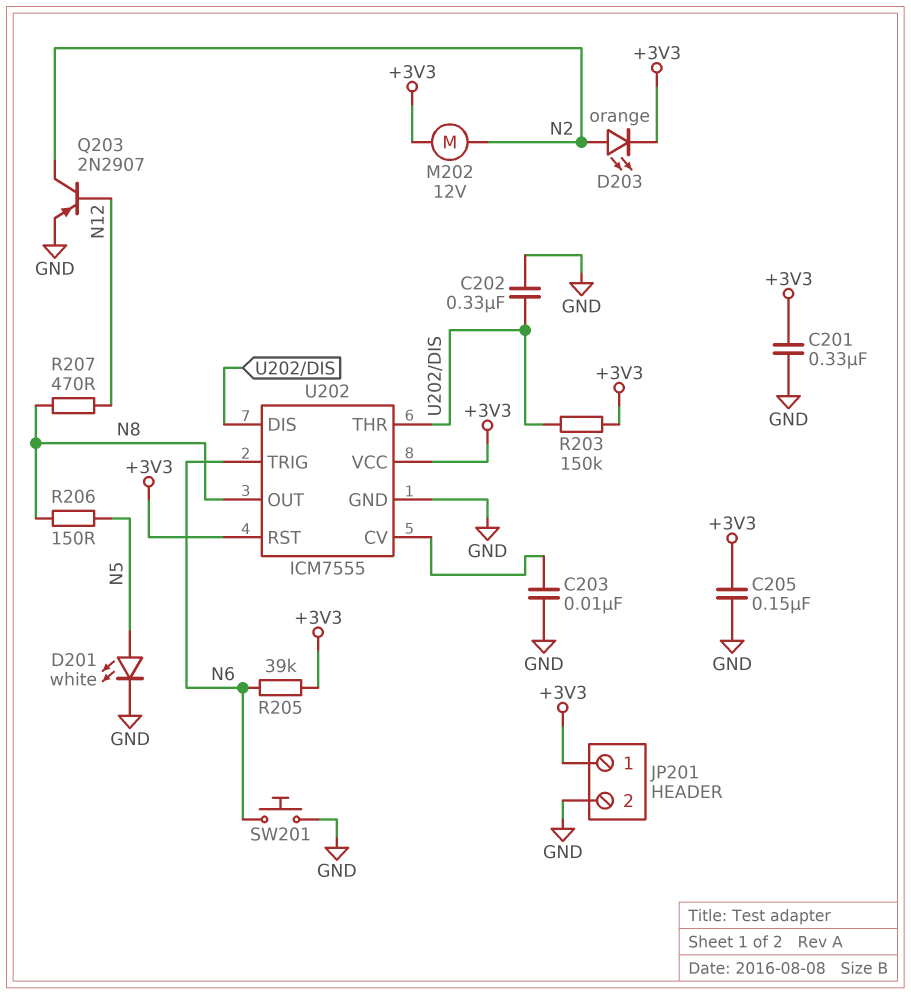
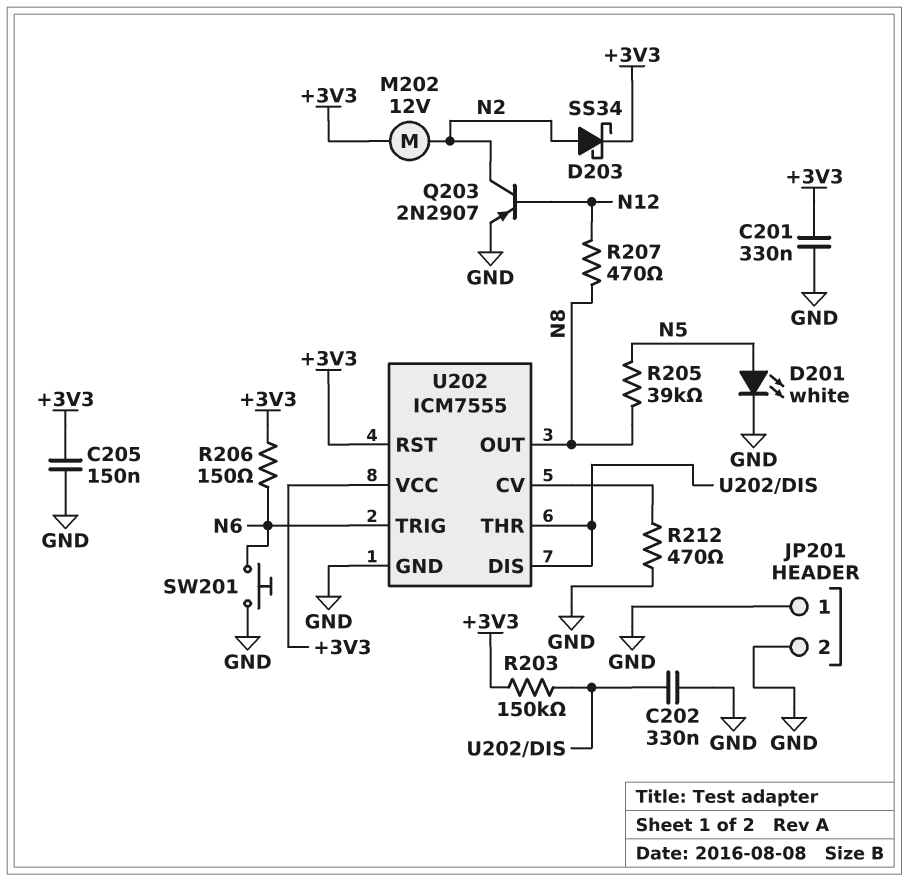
C203: 10nF (GND, U202/CV) -> none
D203: LED orange (A N2, K +3V3) -> schottky SS34 (A N2, K +3V3)
JP201 pin 1: +3V3 -> GND
R205: 39k (+3V3, N6) -> 39k (N5, N8)
R206: 150 (N5, N8) -> 150 (+3V3, N6)
R212: none -> 470 (GND, U202/CV)

